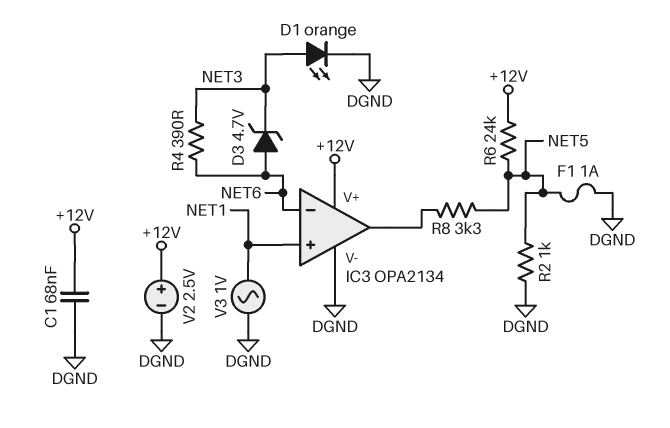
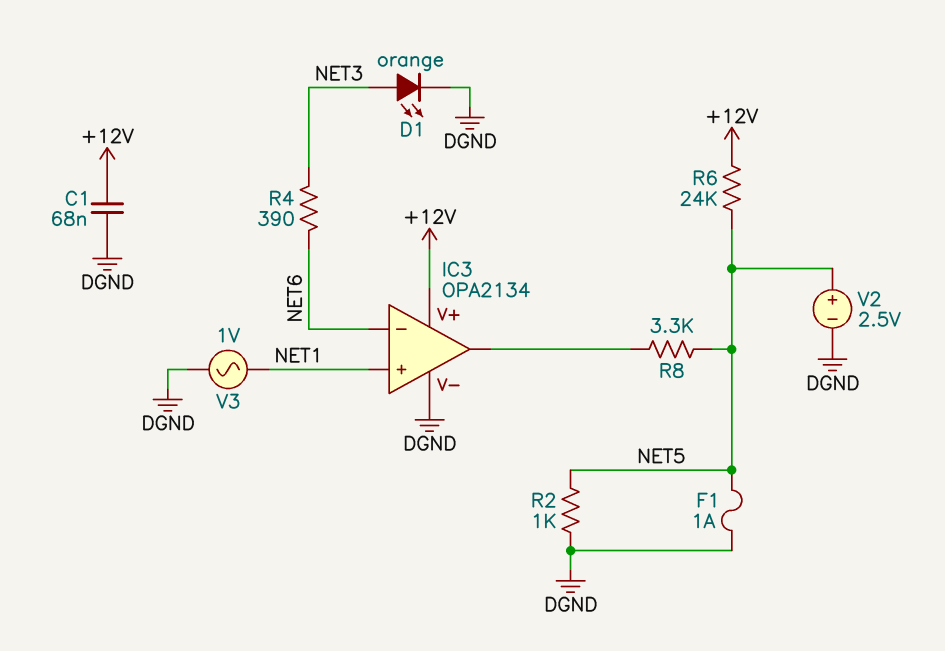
D3: zener 4.7V (A NET6, K NET3) -> none
V2: 2.5V (plus +12V, minus DGND) -> 2.5V (plus NET5, minus DGND)

